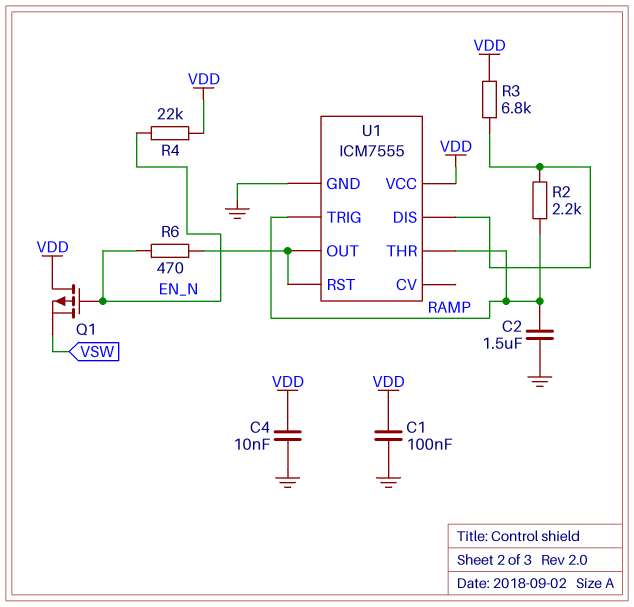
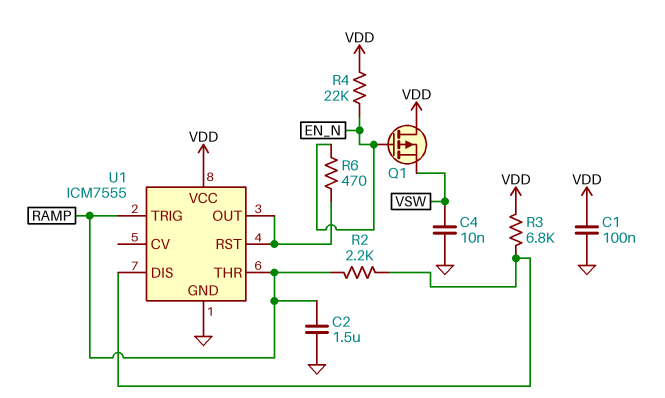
C4: 10nF (GND, VDD) -> 10nF (GND, VSW)

